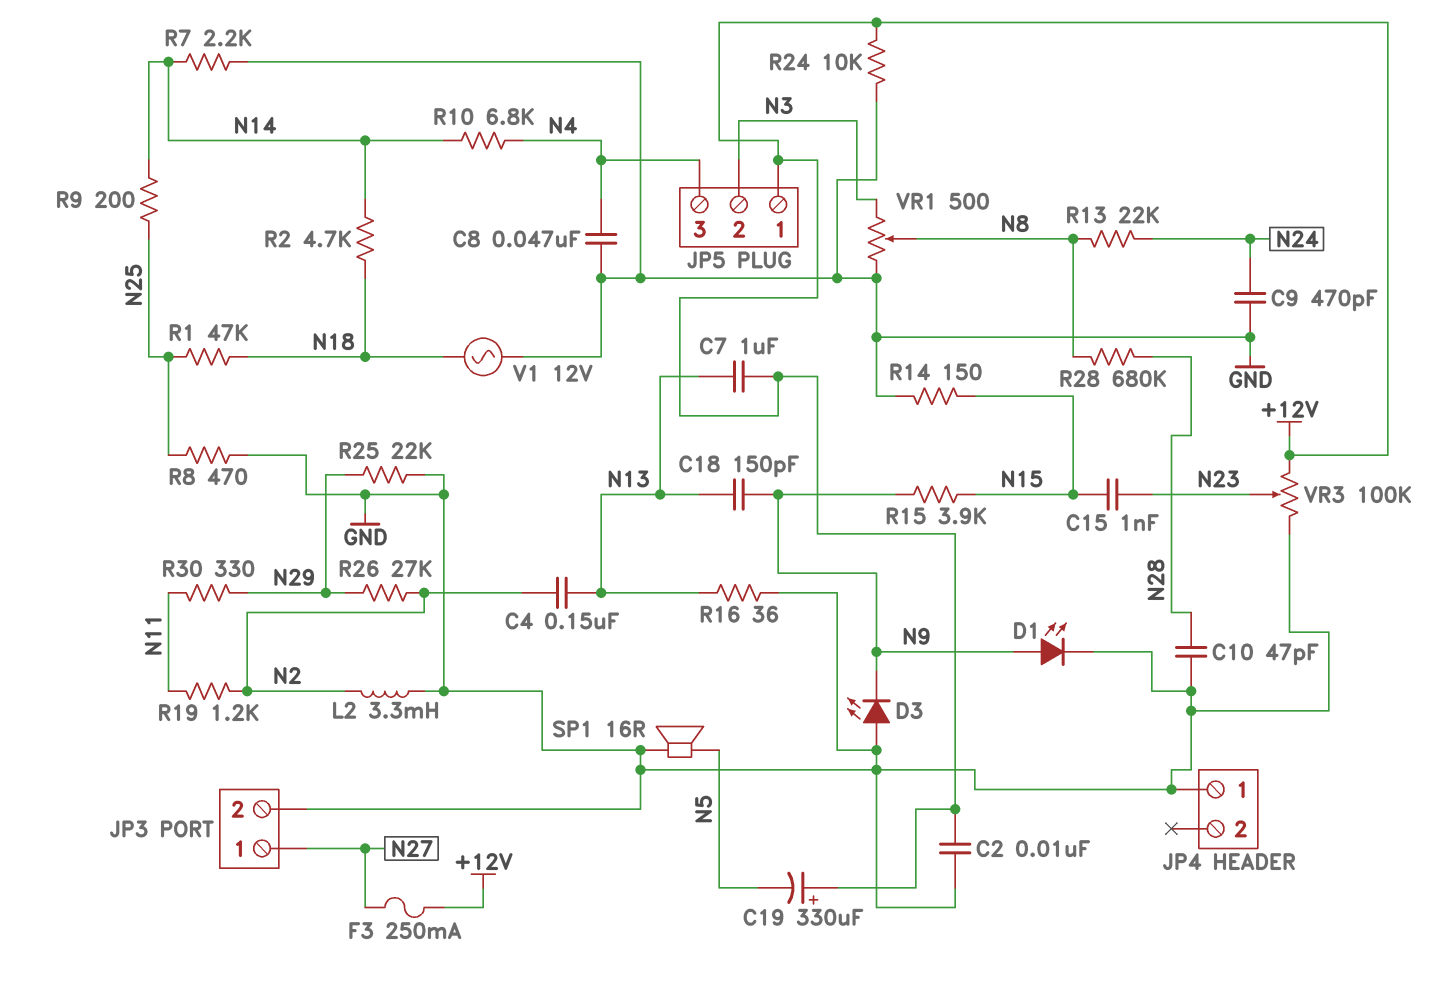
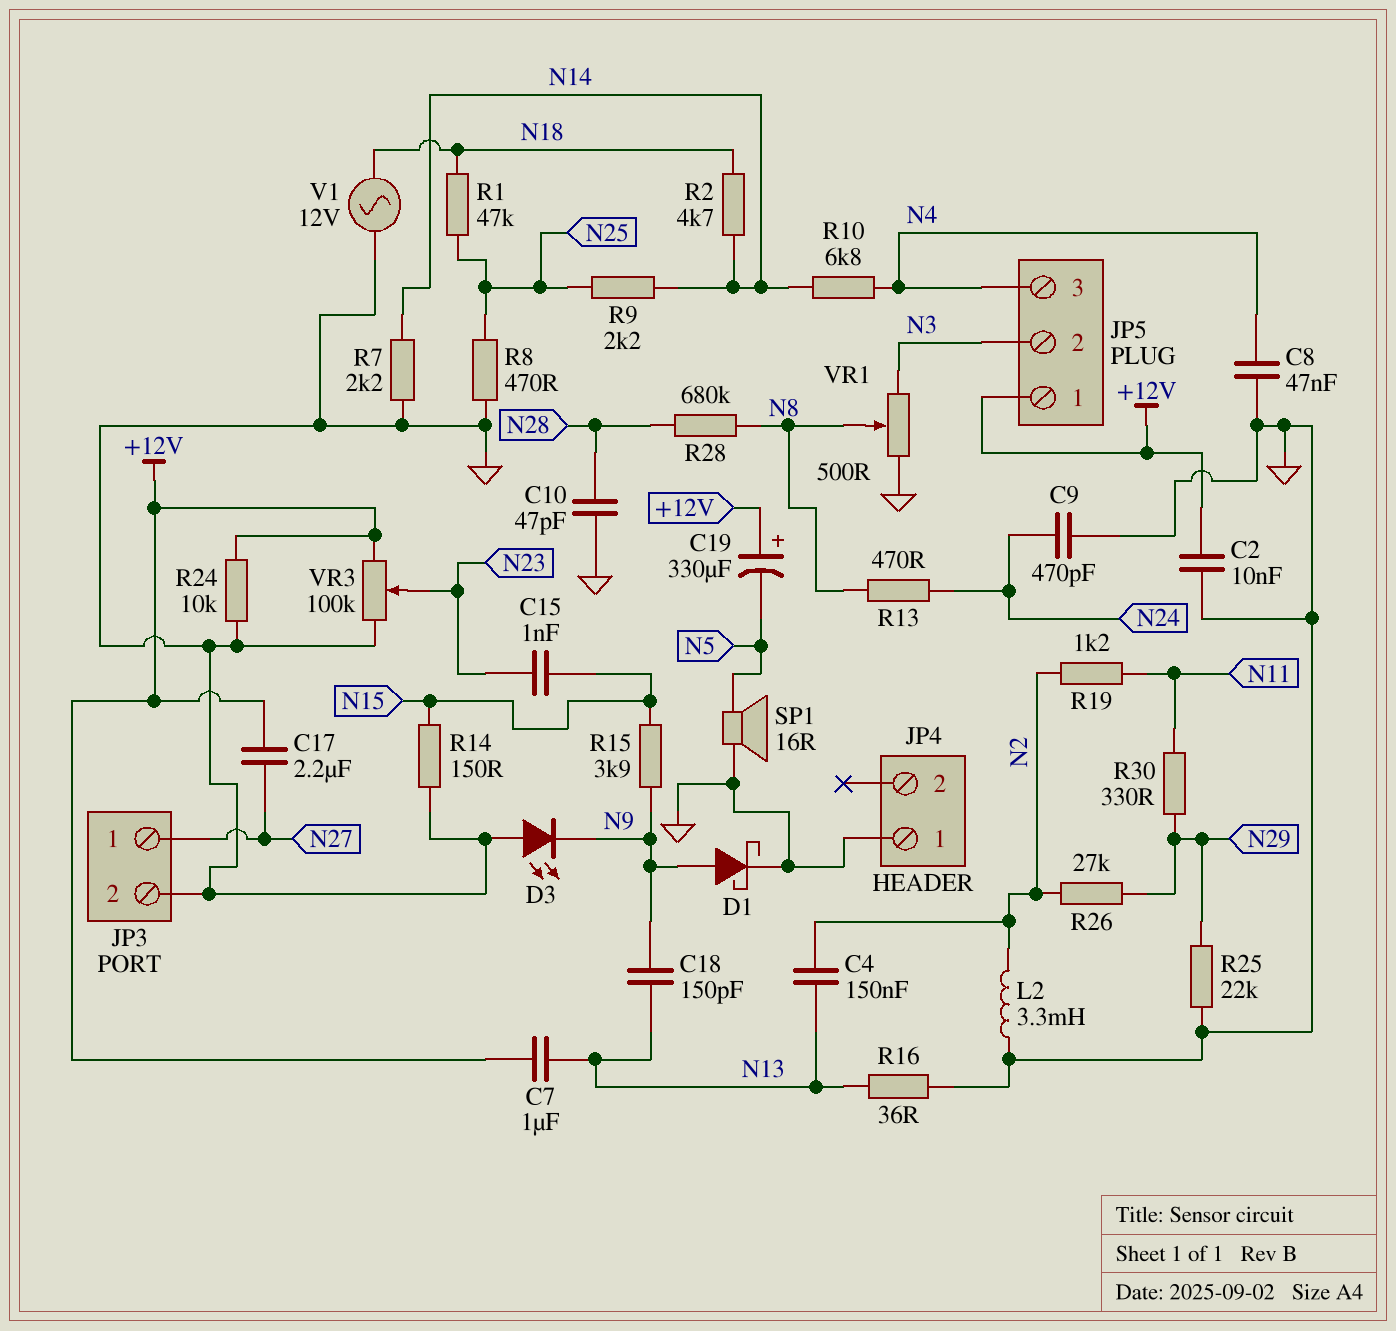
C17: none -> 2.2uF (+12V, N27)
D1: LED (A N9, K GND) -> schottky (A N9, K GND)
F3: 250mA (+12V, N27) -> none
R9: 200 (N14, N25) -> 2.2k (N14, N25)
R13: 22k (N8, N24) -> 470 (N8, N24)

